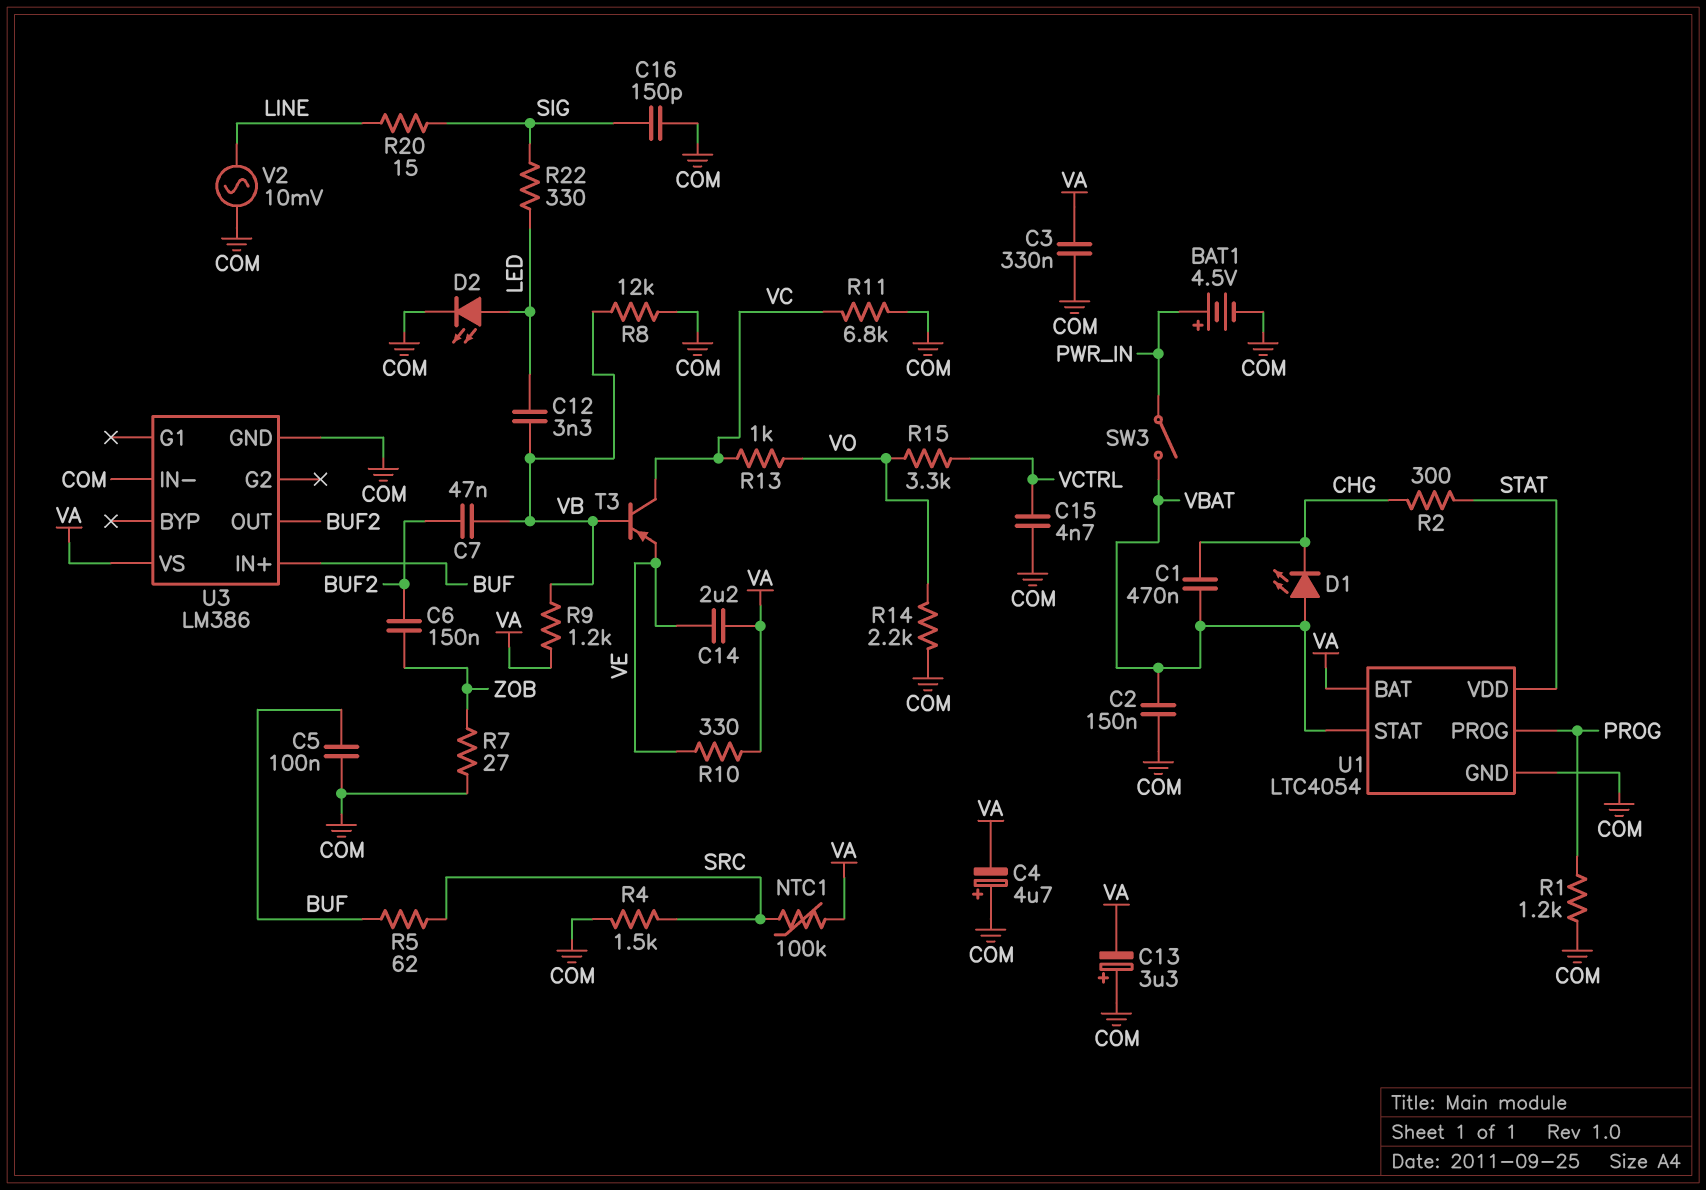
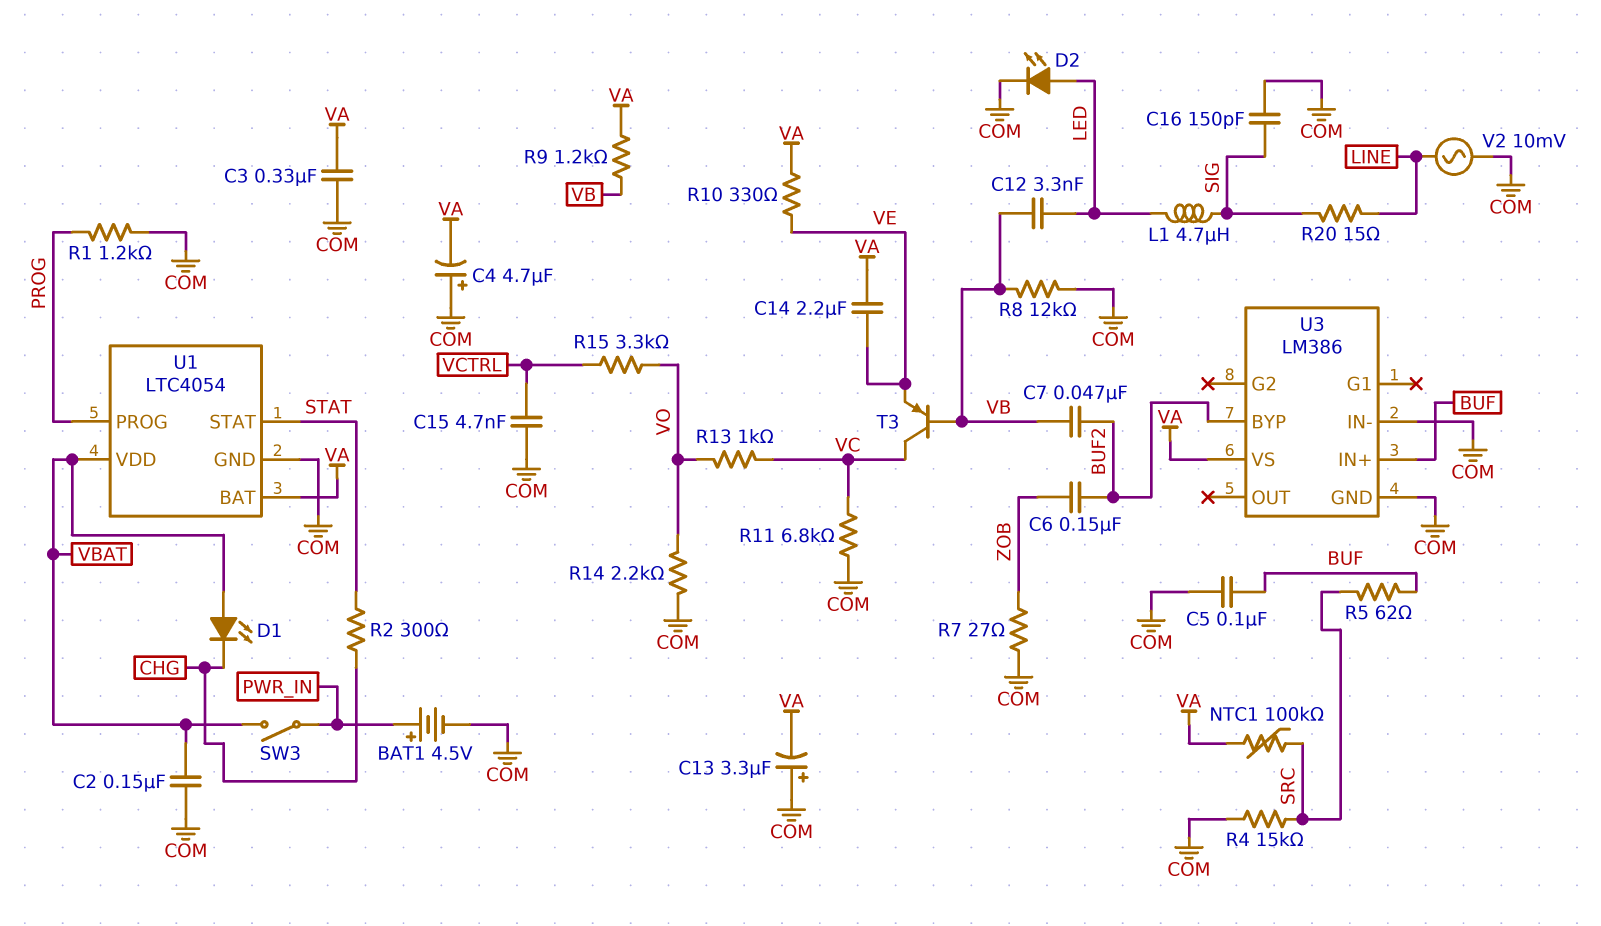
C1: 470nF (CHG, VBAT) -> none
L1: none -> 4.7uH (LED, SIG)
R4: 1.5k (COM, SRC) -> 15k (COM, SRC)
R22: 330 (LED, SIG) -> none
U1 pin STAT: VBAT -> STAT
U1 pin VDD: STAT -> VBAT
U3 pin BYP: none -> BUF2
U3 pin OUT: BUF2 -> none

